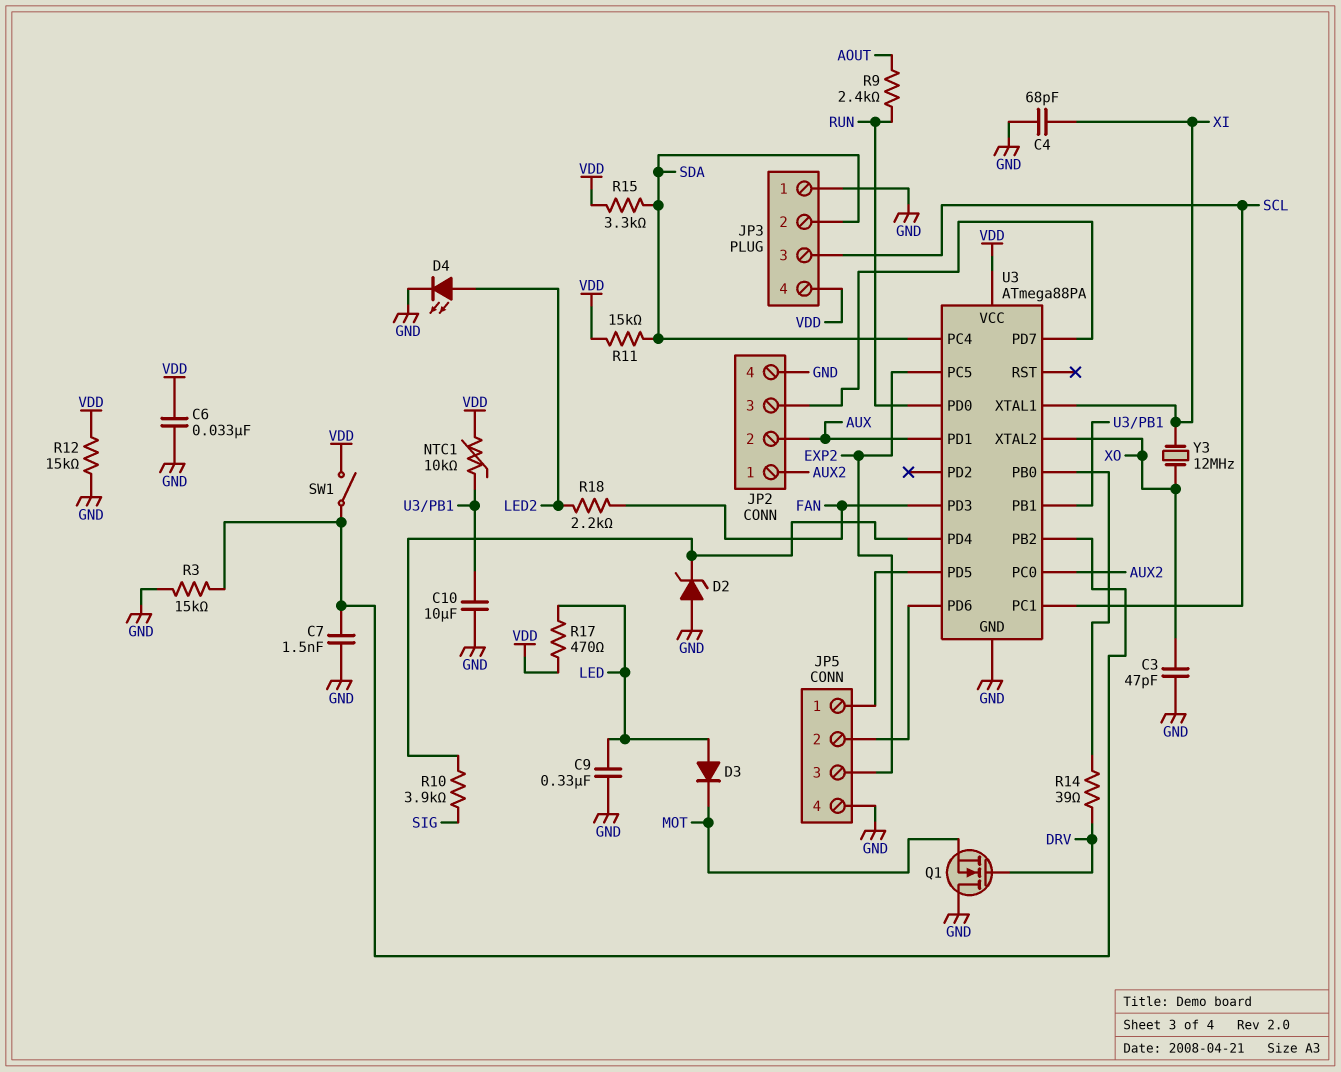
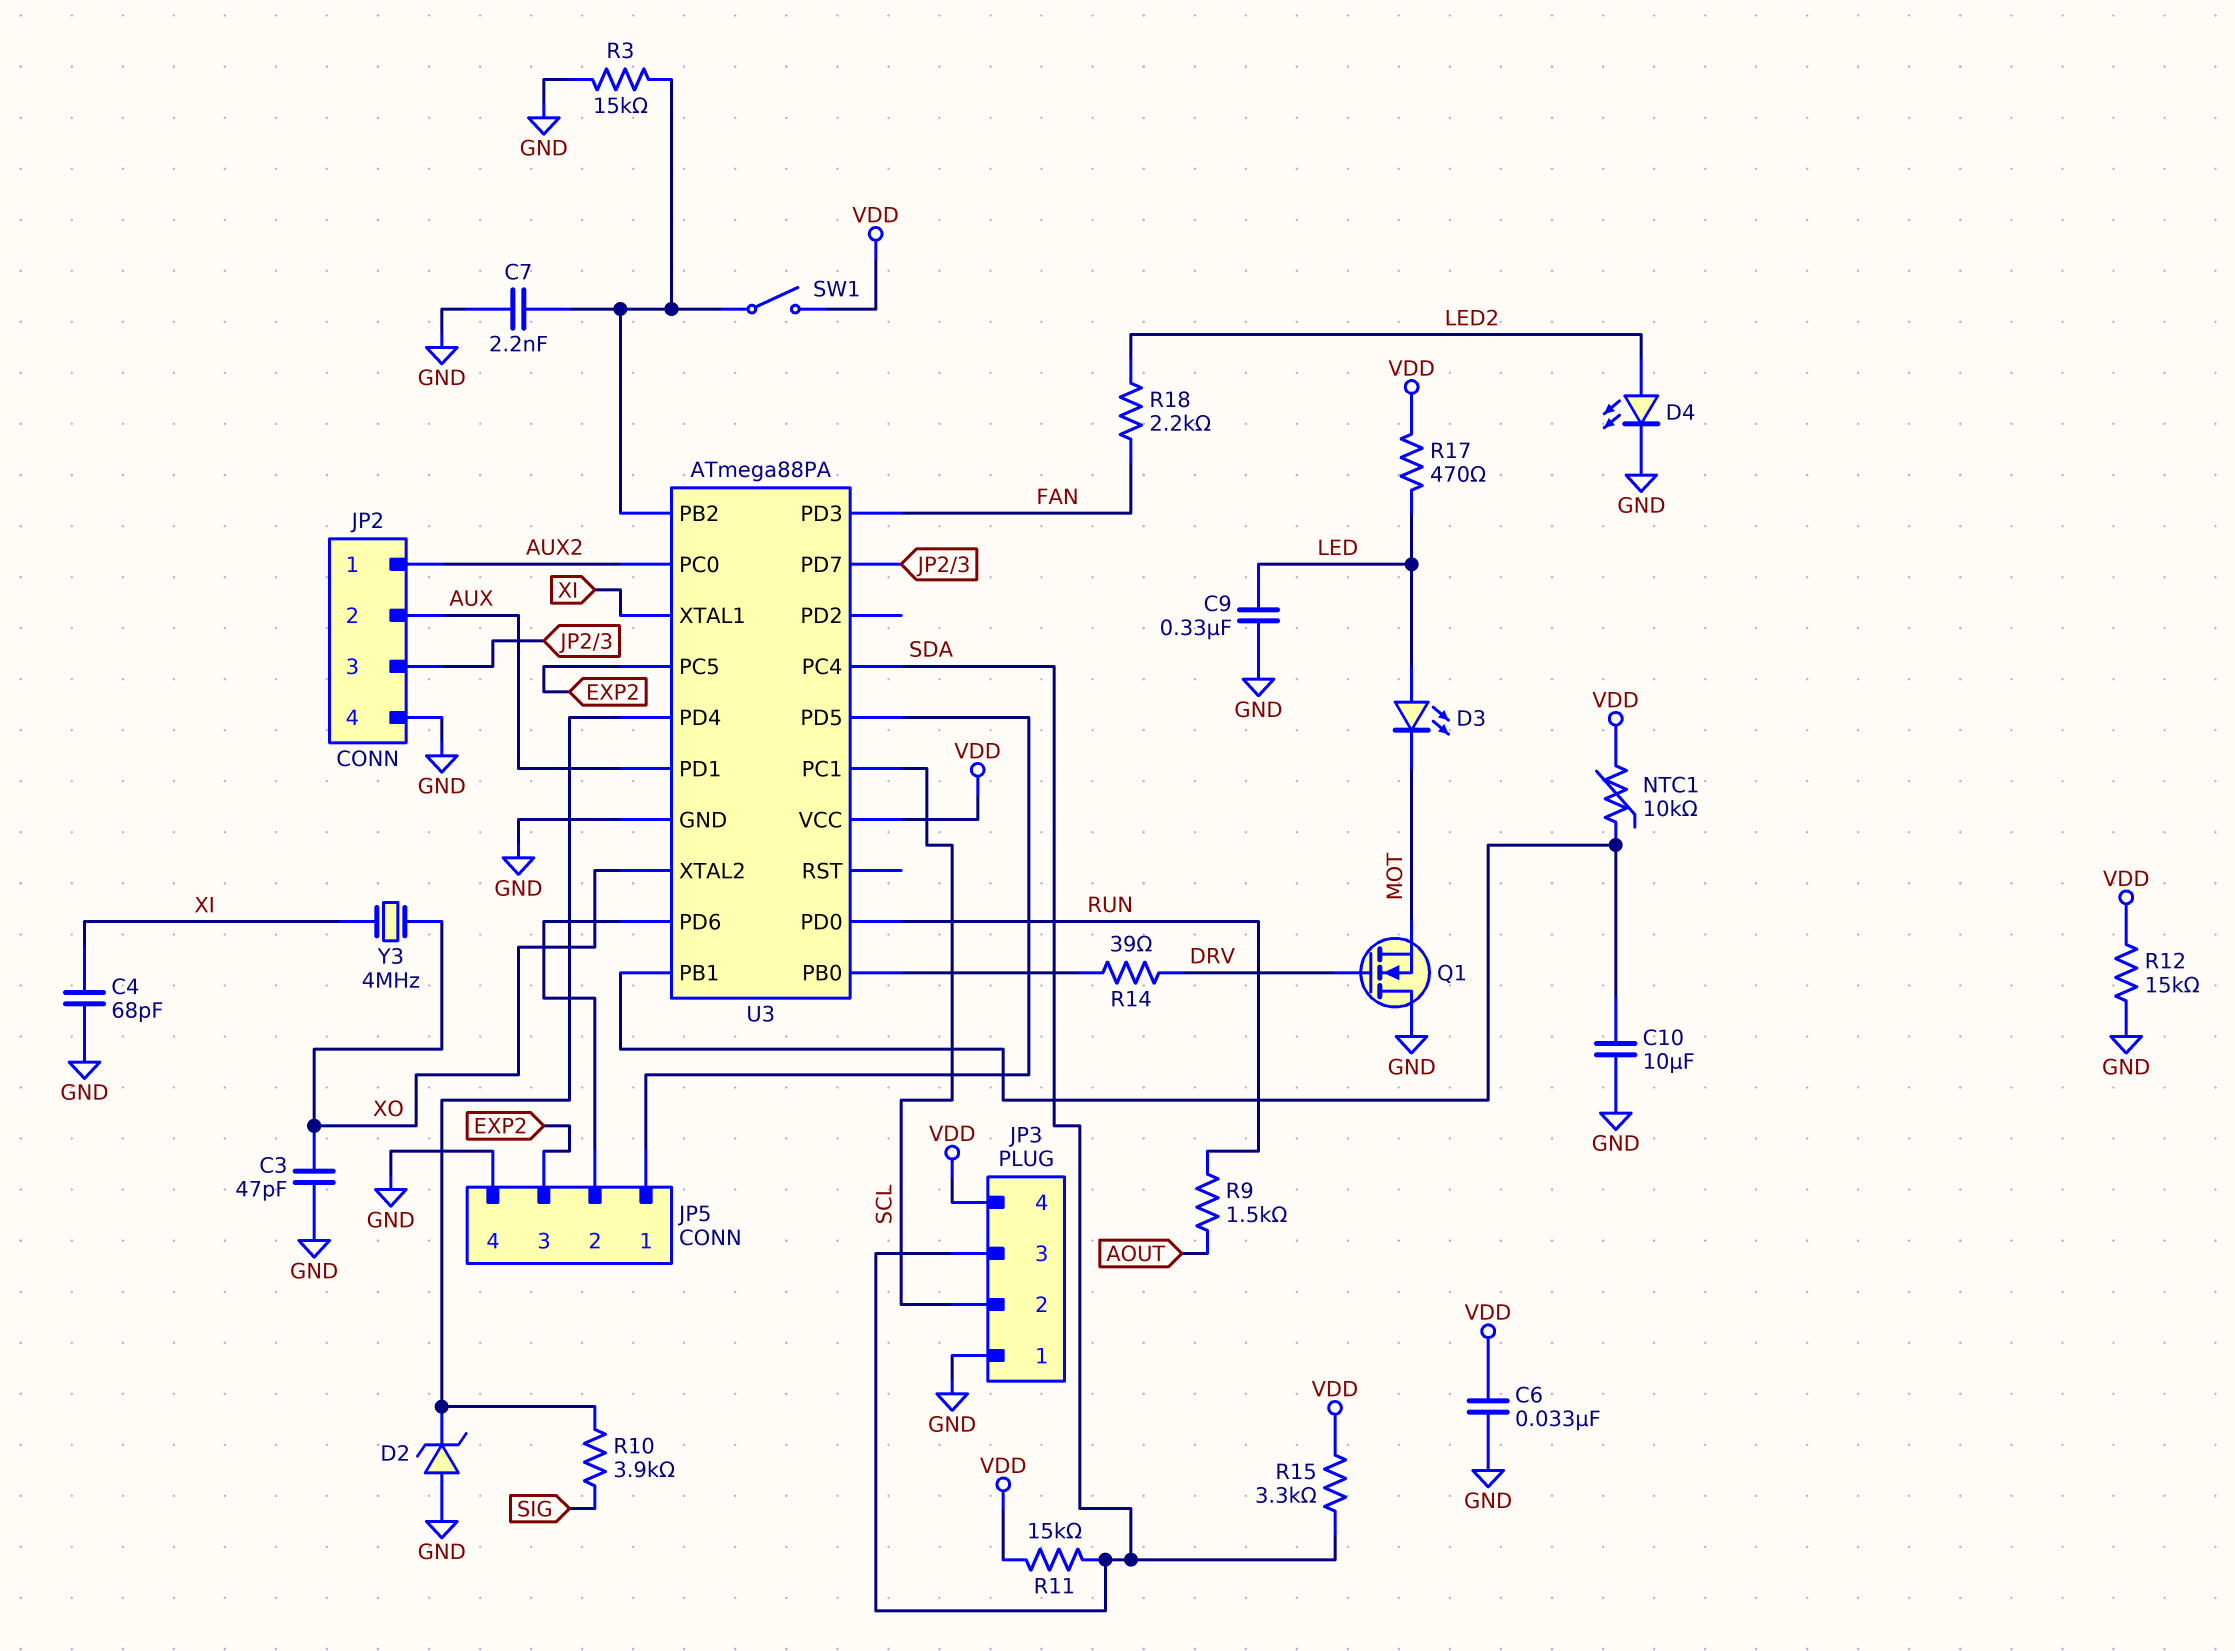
C7: 1.5nF (GND, U3/PB2) -> 2.2nF (GND, U3/PB2)
D3: diode (A LED, K MOT) -> LED (A LED, K MOT)
JP3 pin 2: SDA -> SCL
JP3 pin 3: SCL -> SDA
R9: 2.4k (AOUT, RUN) -> 1.5k (AOUT, RUN)
Y3: 12MHz (XI, XO) -> 4MHz (XI, XO)

